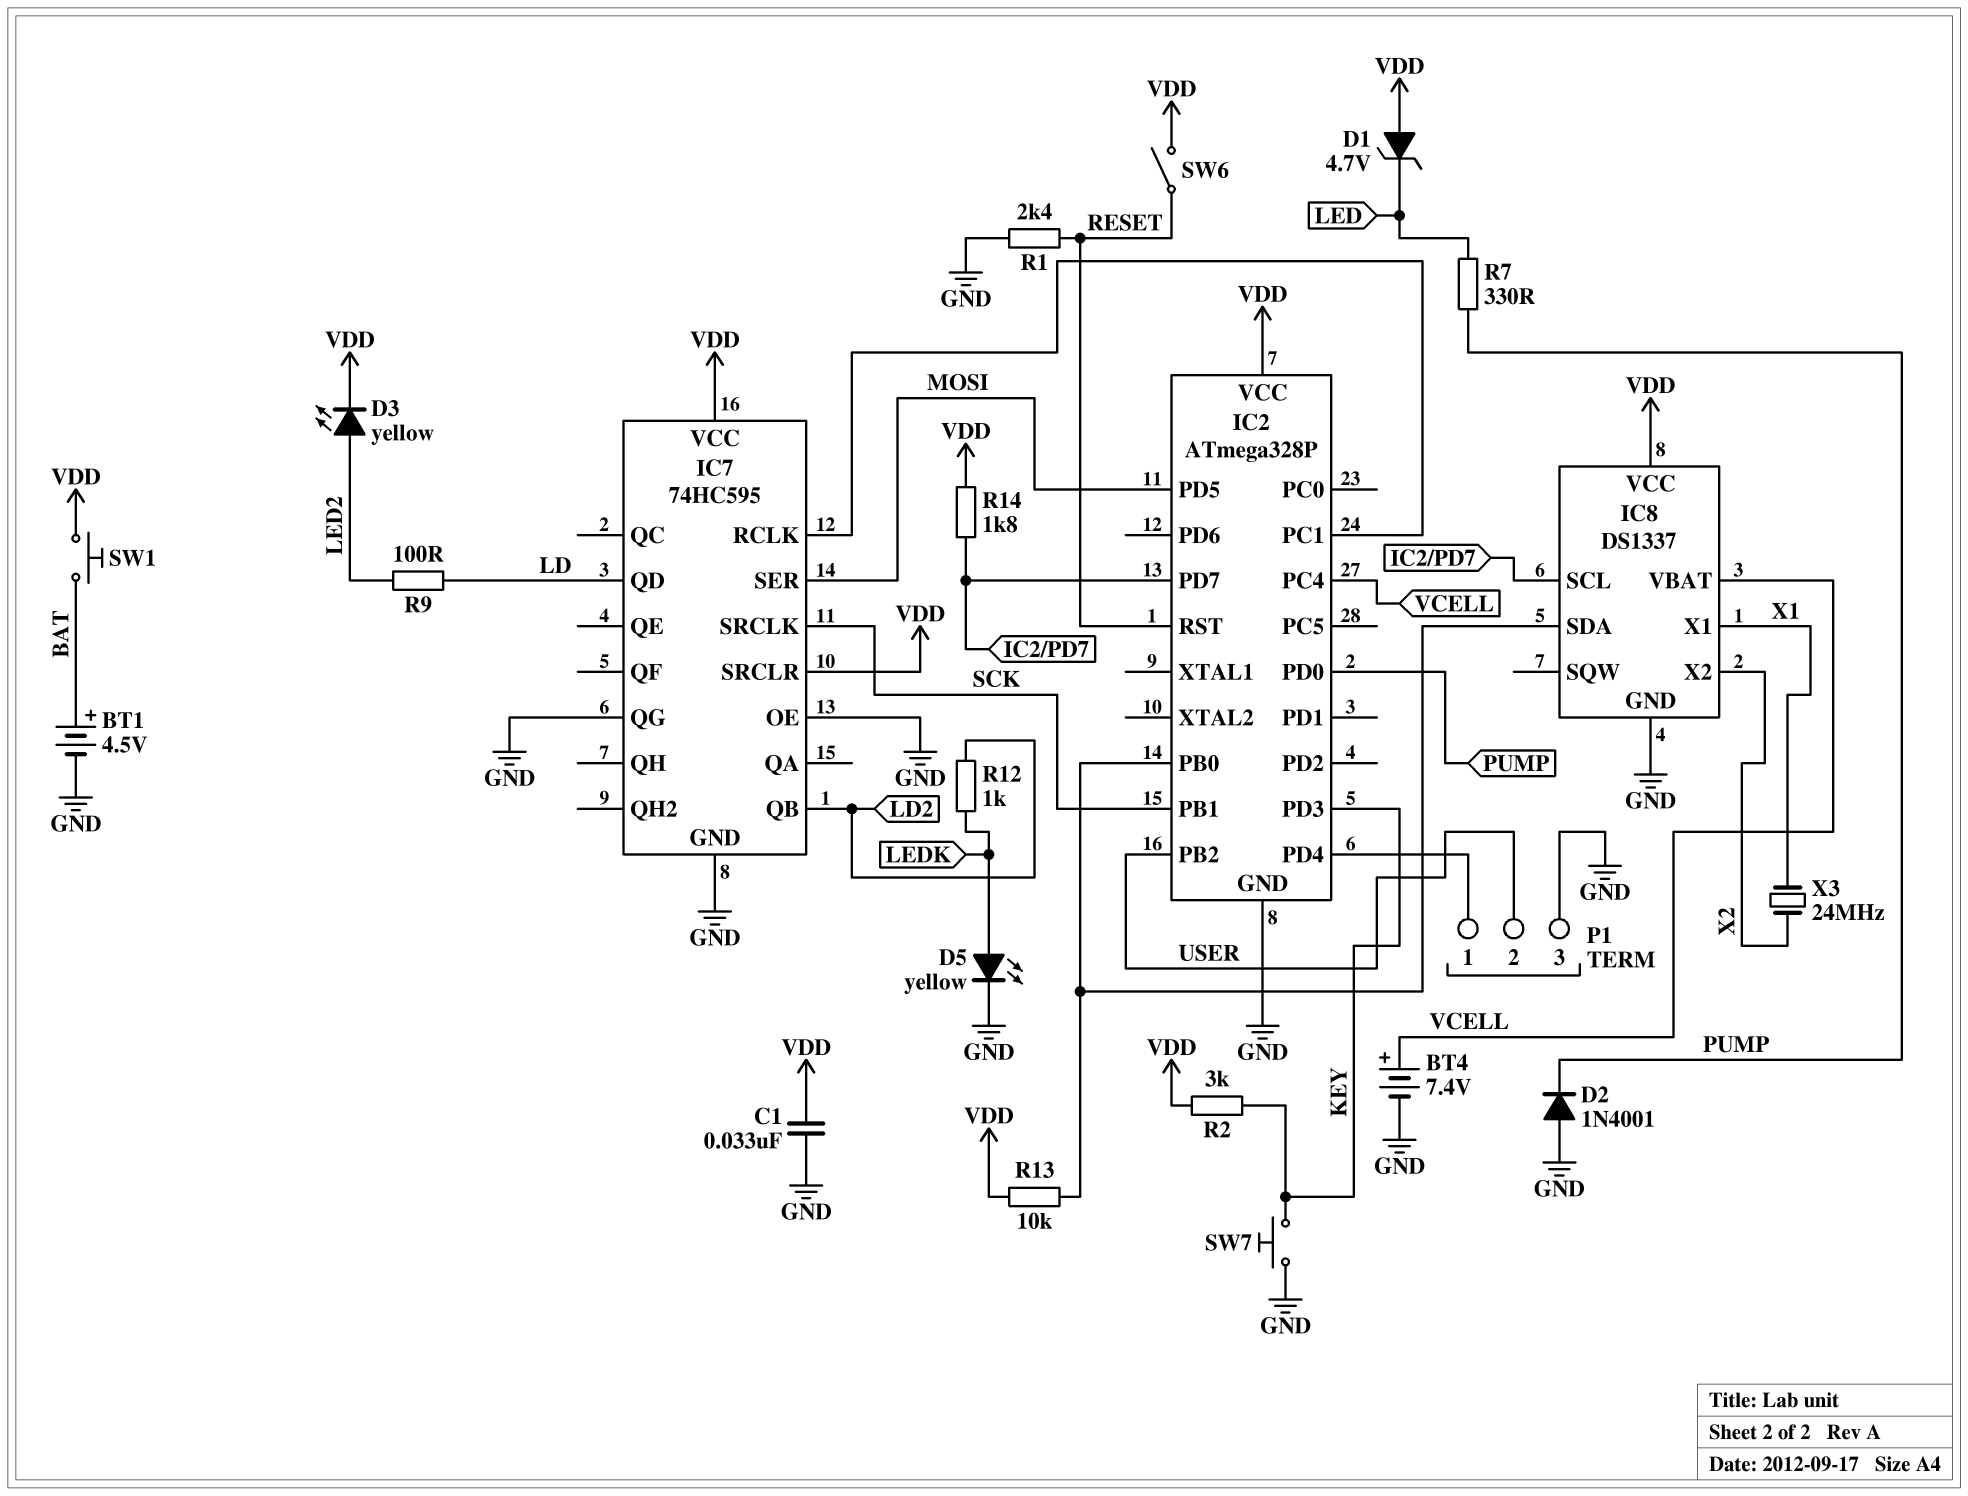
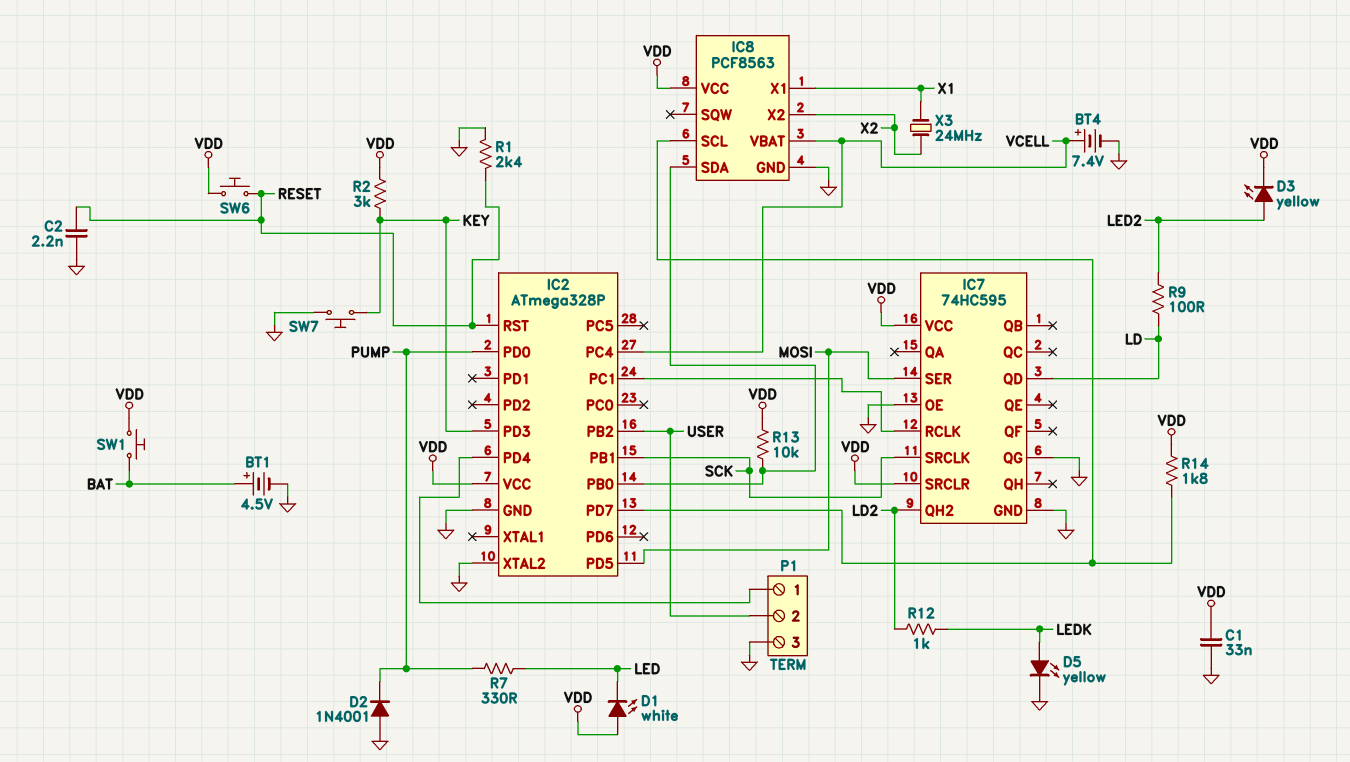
C2: none -> 2.2nF (GND, RESET)
D1: zener 4.7V (A VDD, K LED) -> LED white (A VDD, K LED)
IC2 pin XTAL2: none -> GND
IC7 pin QB: LD2 -> none
IC7 pin QH2: none -> LD2
IC8: DS1337 -> PCF8563
SW6: switch (RESET, VDD) -> button (RESET, VDD)

